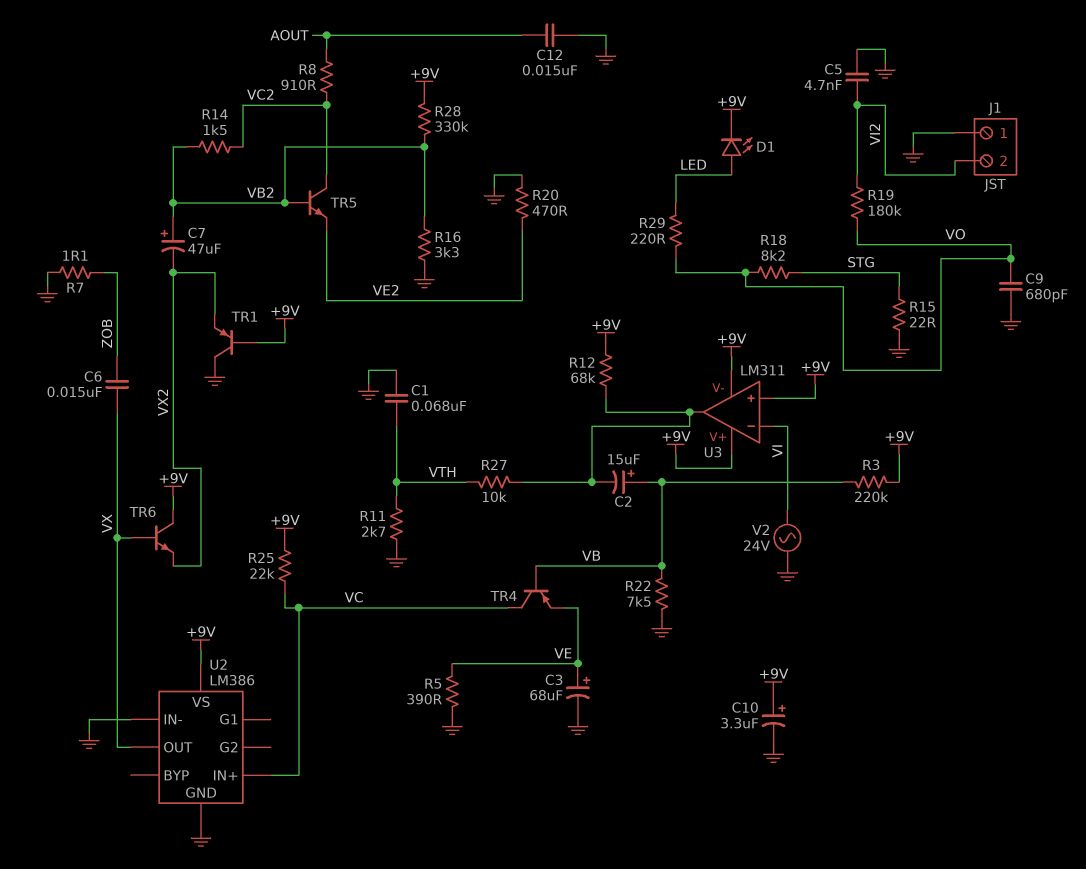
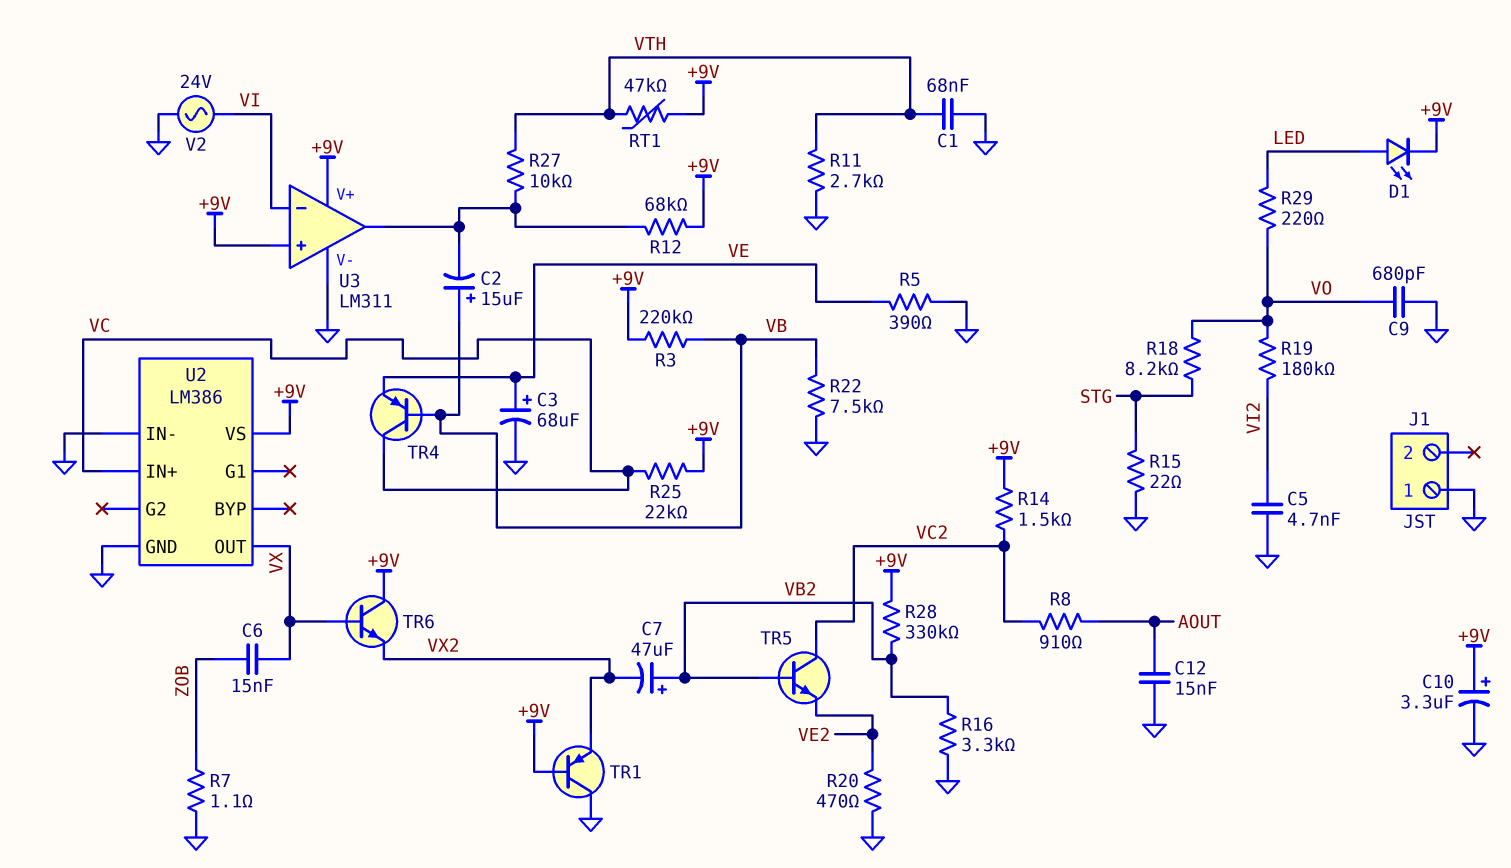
J1 pin 2: VI2 -> none
R14: 1.5k (VB2, VC2) -> 1.5k (+9V, VC2)
RT1: none -> 47k (+9V, VTH)
U3 pin V-: +9V -> GND

